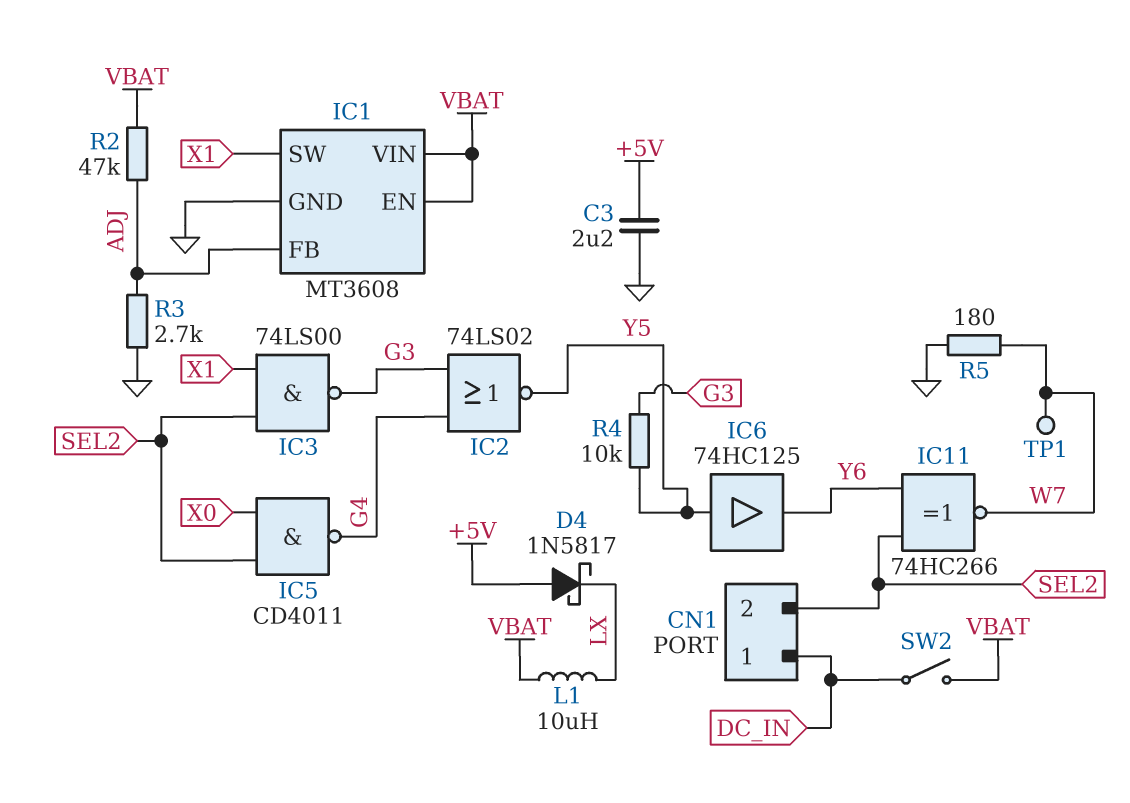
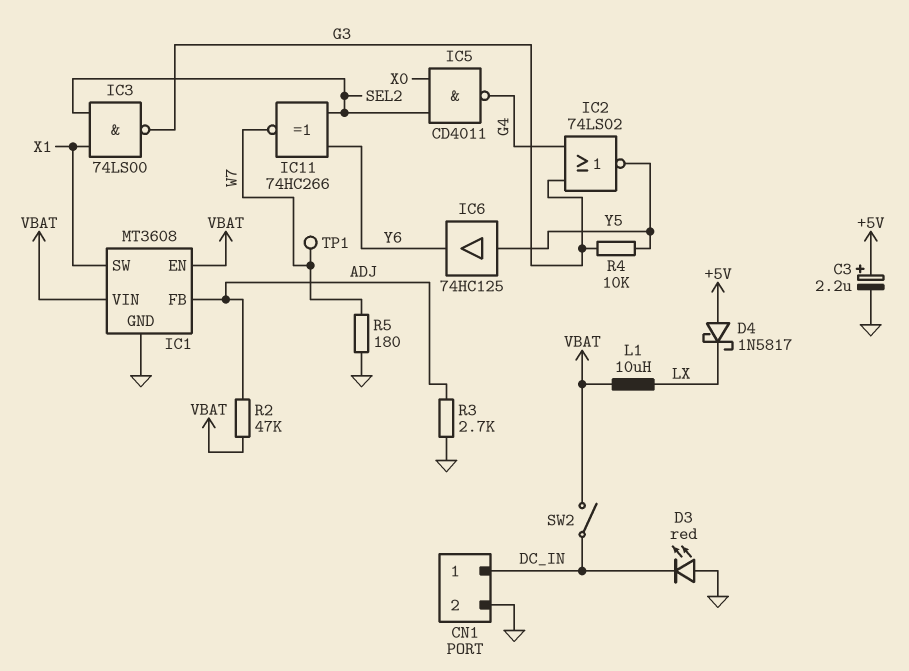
C3: 2.2uF (+5V, GND) -> 2.2uF (plus +5V, minus GND)
CN1 pin 2: SEL2 -> GND
D3: none -> LED red (A GND, K DC_IN)

